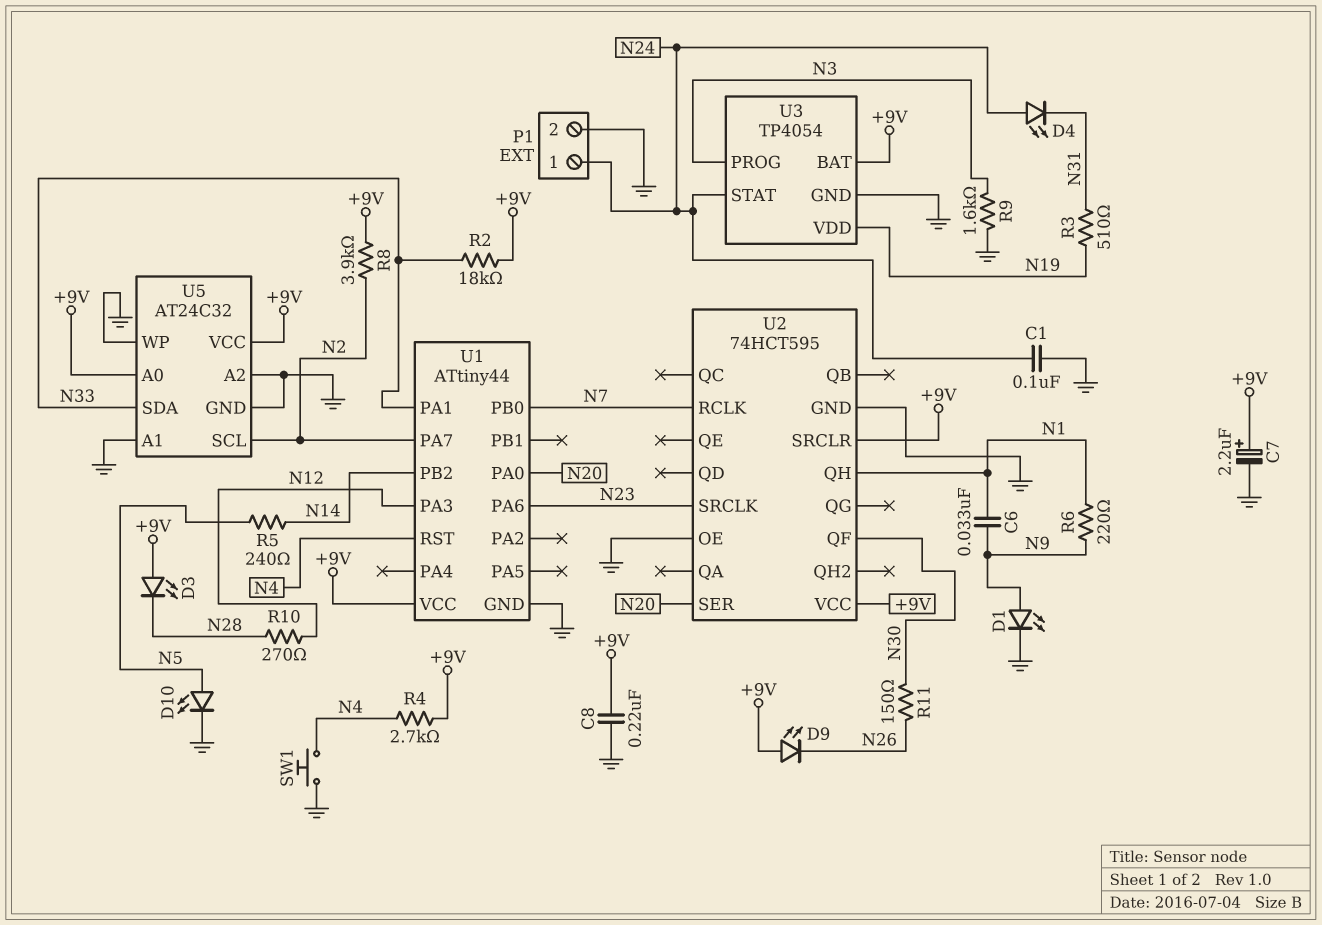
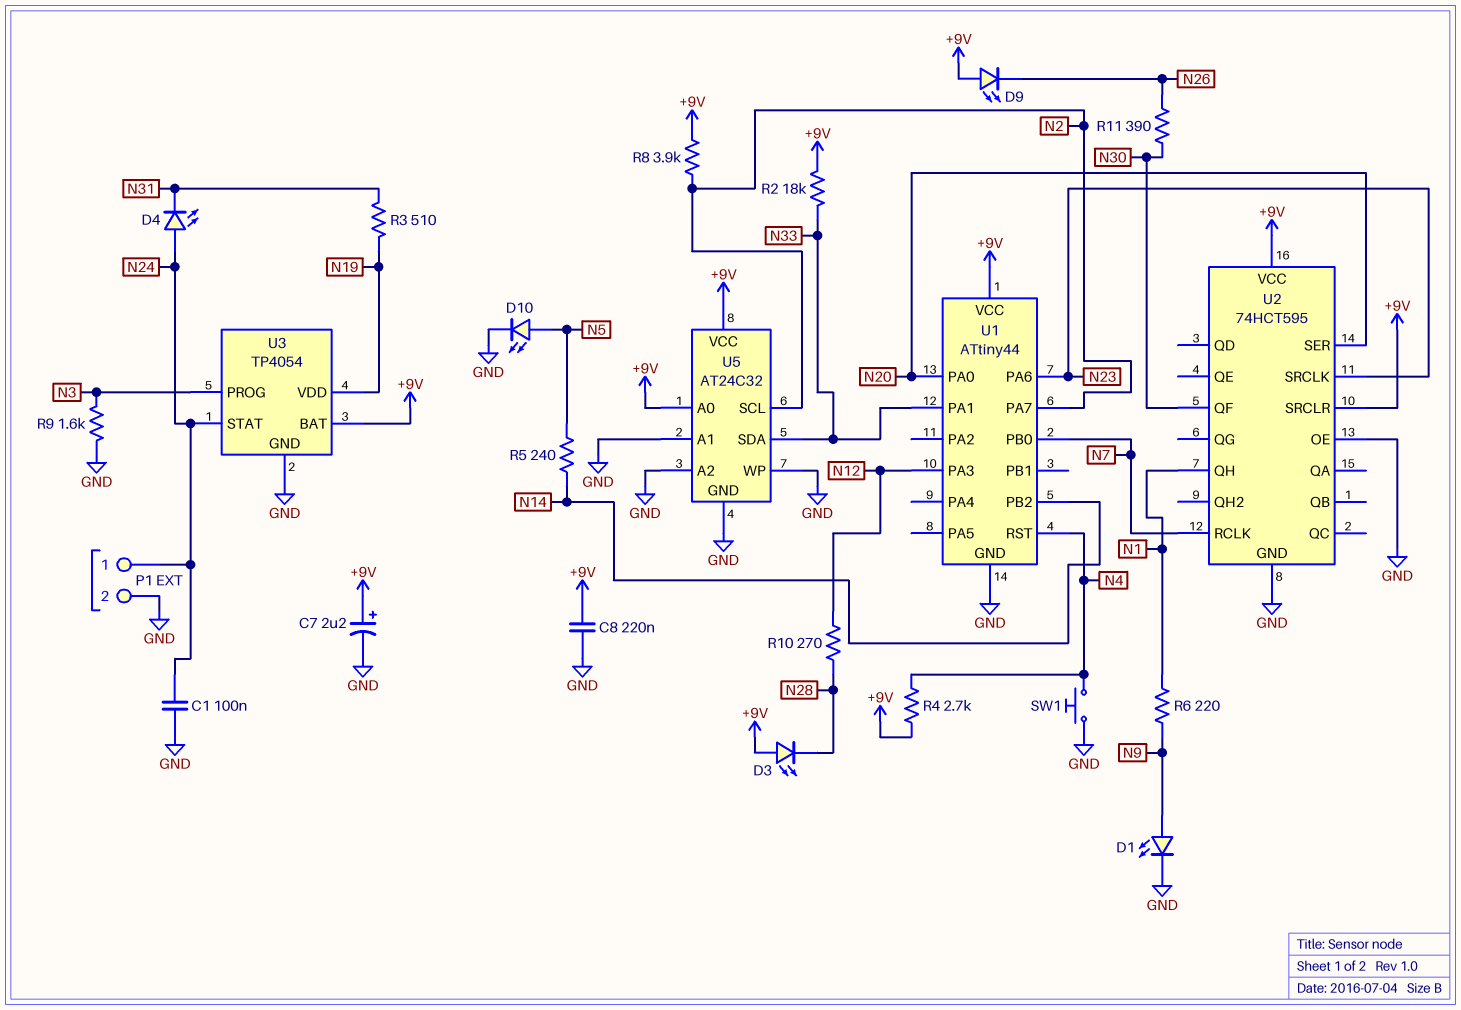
C6: 33nF (N1, N9) -> none
R11: 150 (N26, N30) -> 390 (N26, N30)

